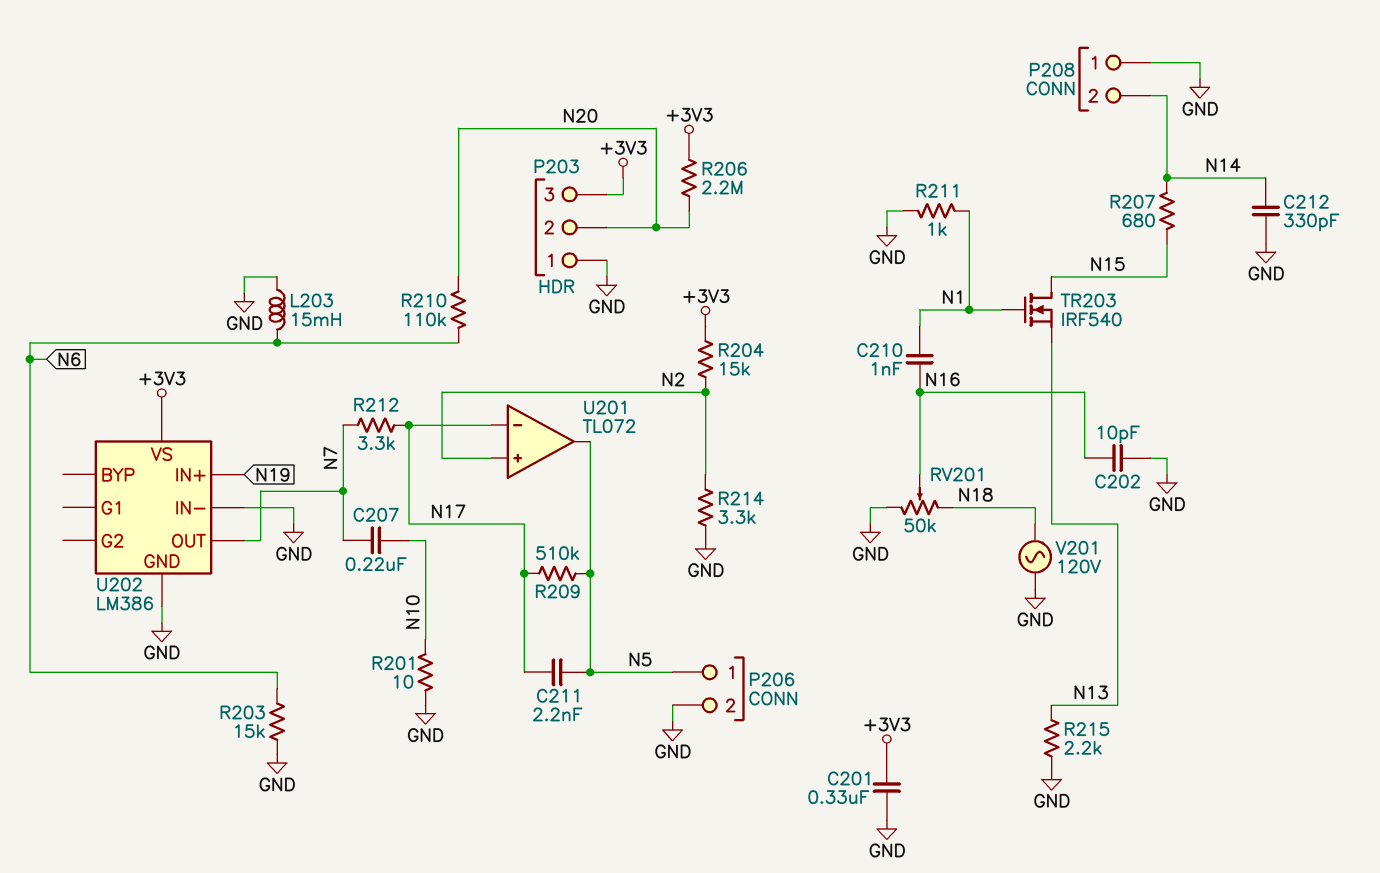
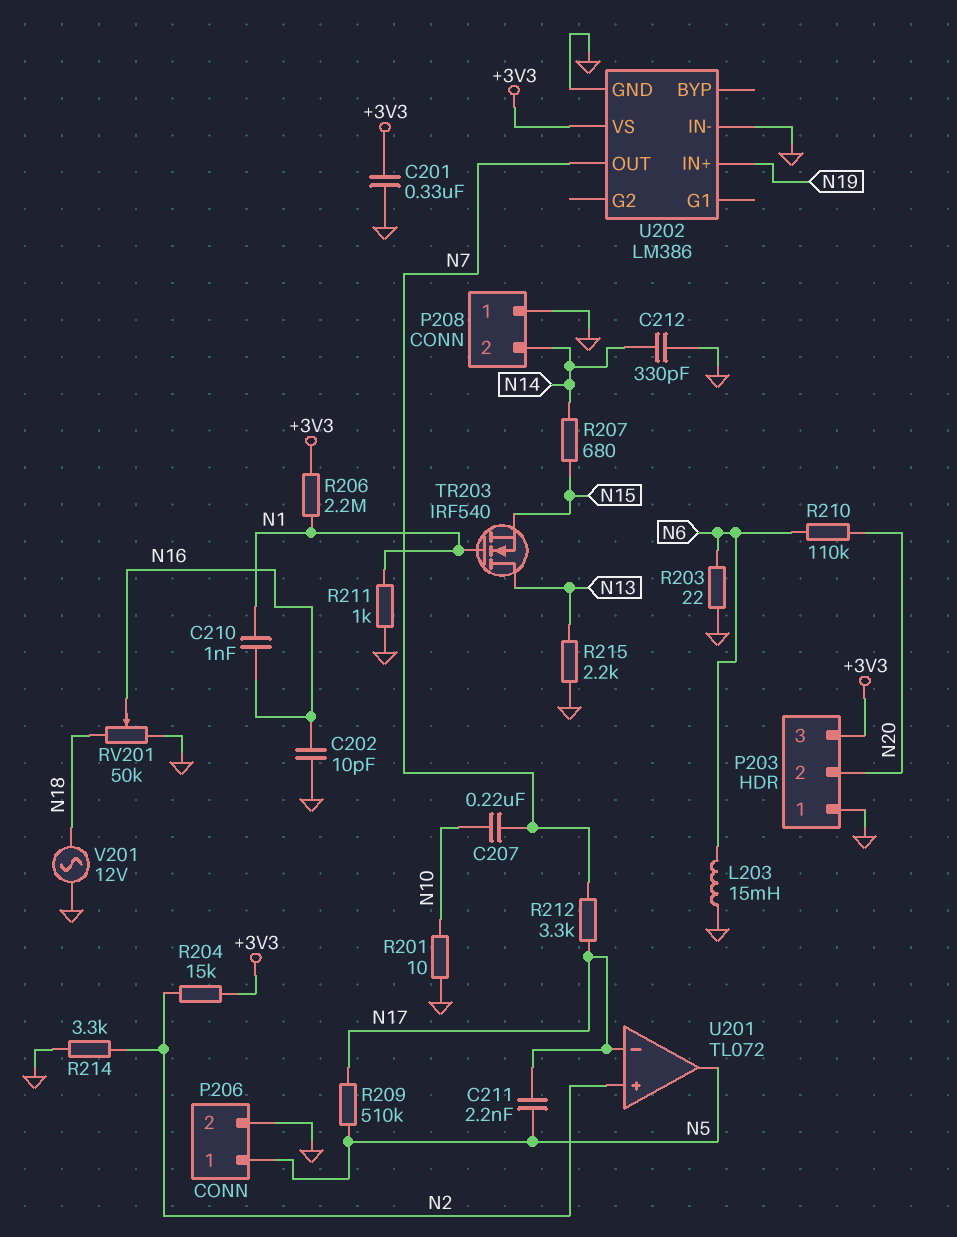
R203: 15k (GND, N6) -> 22 (GND, N6)
R206: 2.2M (+3V3, N20) -> 2.2M (+3V3, N1)
TR203: NMOS IRF540 (G N1, D N15, S N13) -> NMOS IRF540 (G N1, D N13, S N15)
V201: AC 120V (GND, N18) -> AC 12V (GND, N18)

